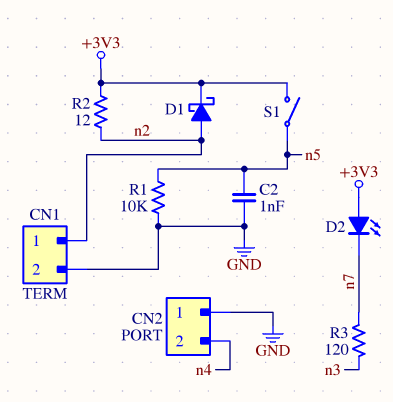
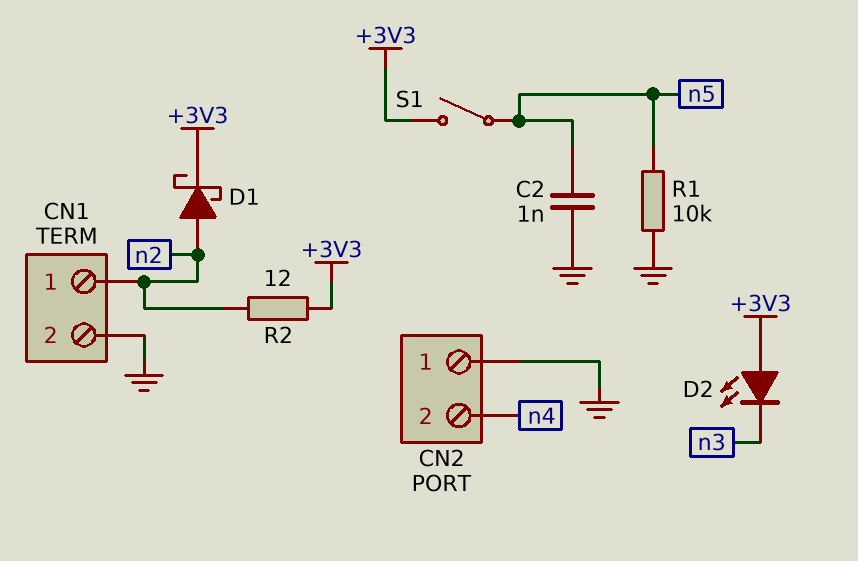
D2: LED (A +3V3, K n7) -> LED (A +3V3, K n3)
R3: 120 (n3, n7) -> none

